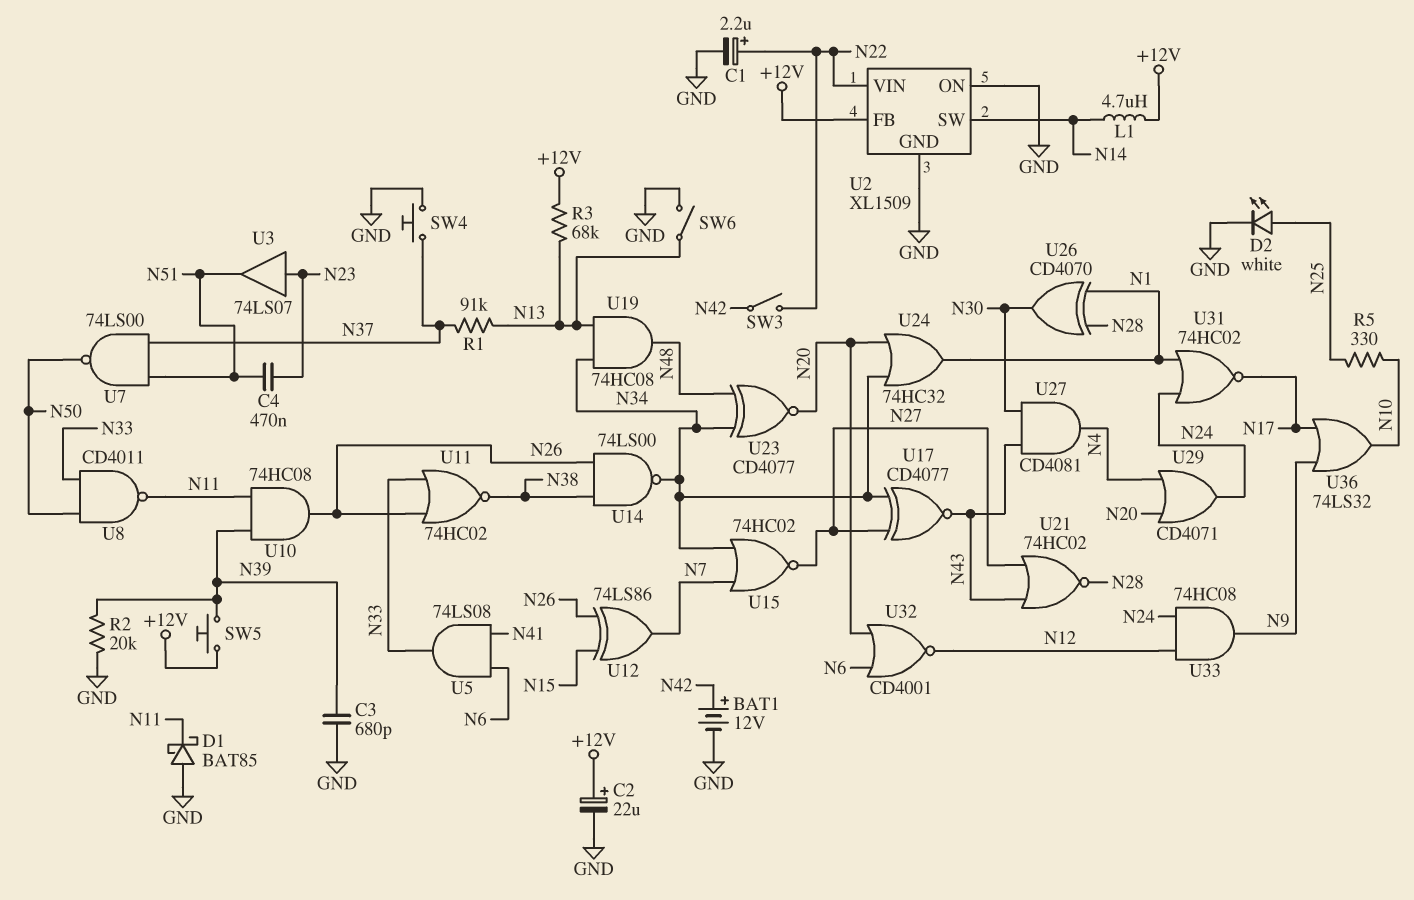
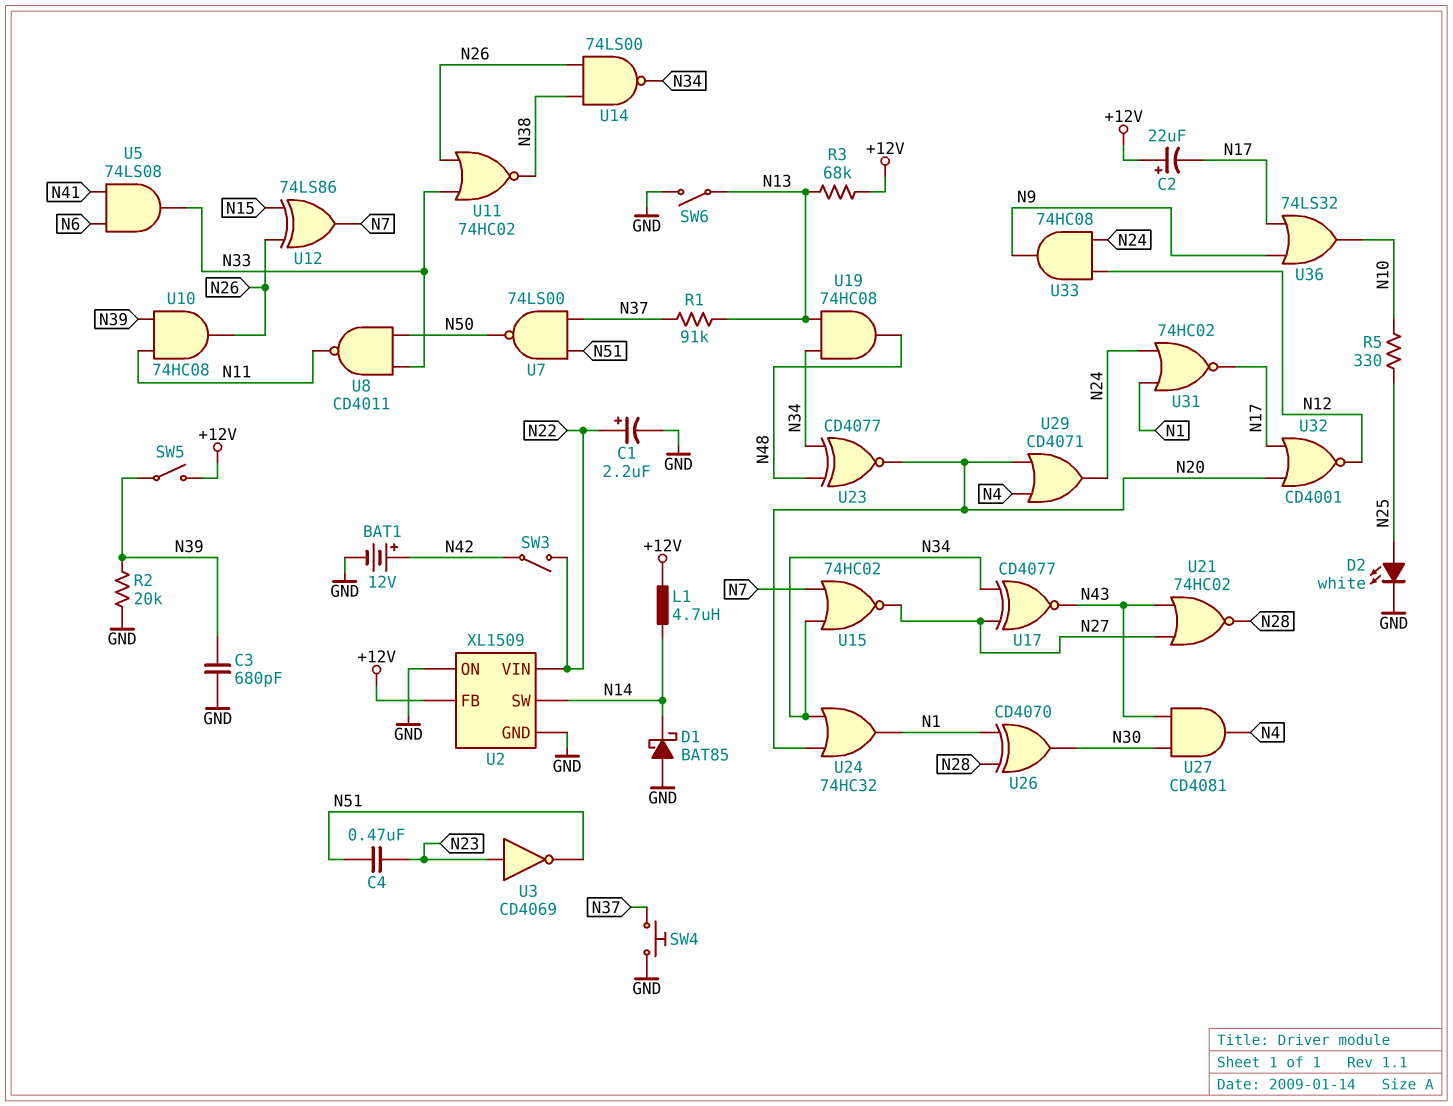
C2: 22uF (plus +12V, minus GND) -> 22uF (plus +12V, minus N17)
D1: schottky BAT85 (A GND, K N11) -> schottky BAT85 (A GND, K N14)
SW5: button (+12V, N39) -> switch (+12V, N39)
U3: buffer 74LS07 (in N23, out N51) -> NOT CD4069 (in N23, out N51)
U32: NOR CD4001 (in N6, in N20, out N12) -> NOR CD4001 (in N17, in N20, out N12)

